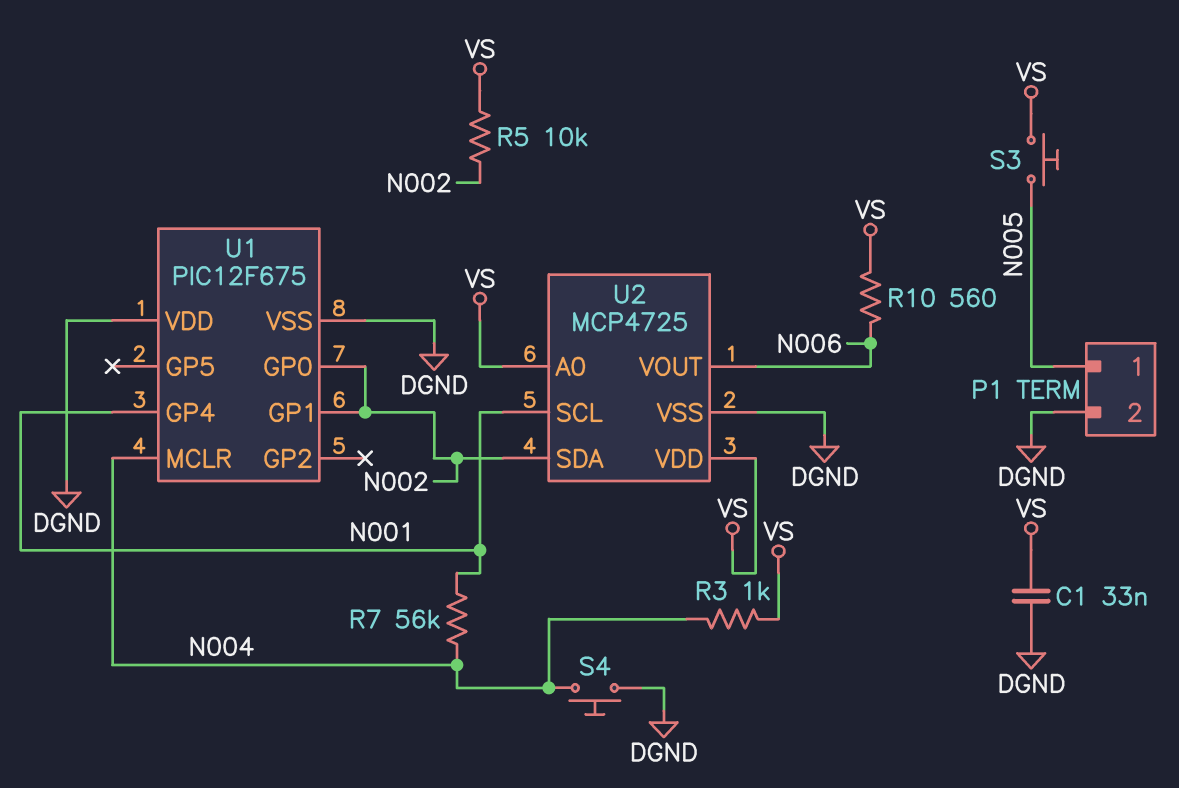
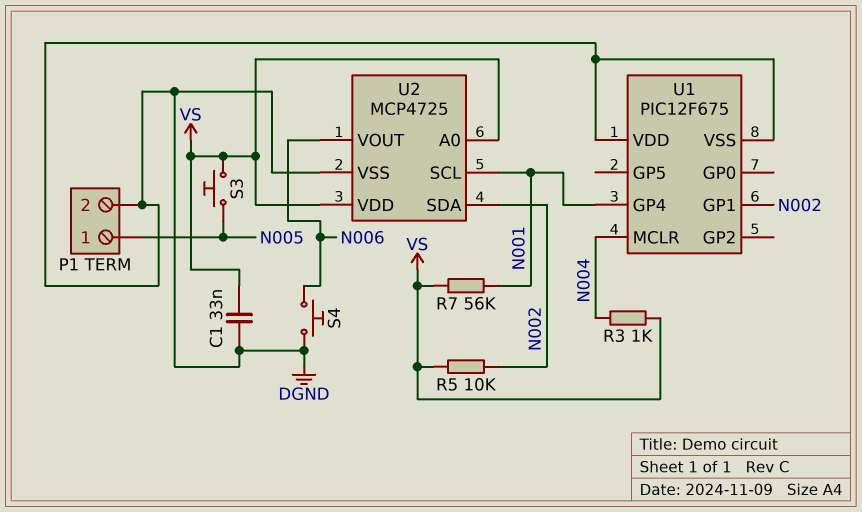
R7: 56k (N001, N004) -> 56k (N001, VS)
R10: 560 (N006, VS) -> none
S4: button (DGND, N004) -> button (DGND, N006)
U1 pin GP0: N002 -> none

